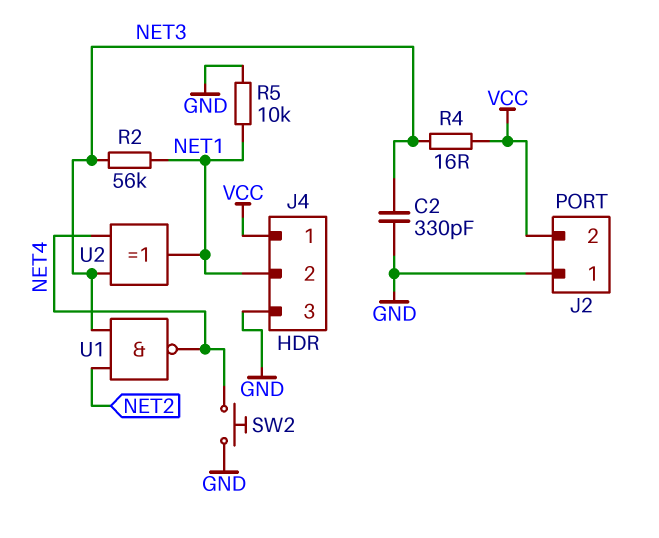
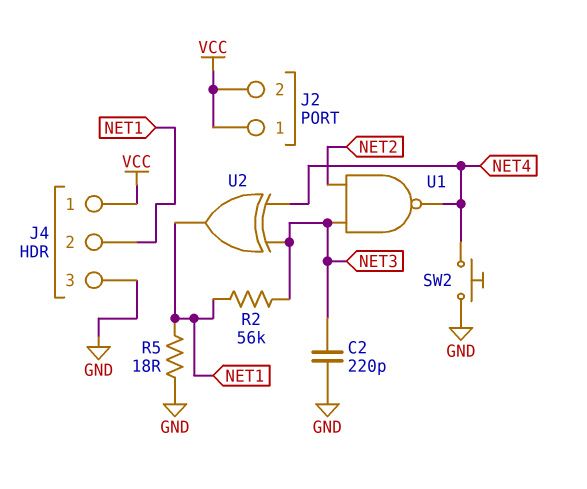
C2: 330pF (GND, NET3) -> 220pF (GND, NET3)
J2 pin 1: GND -> VCC
R4: 16 (NET3, VCC) -> none
R5: 10k (GND, NET1) -> 18 (GND, NET1)

